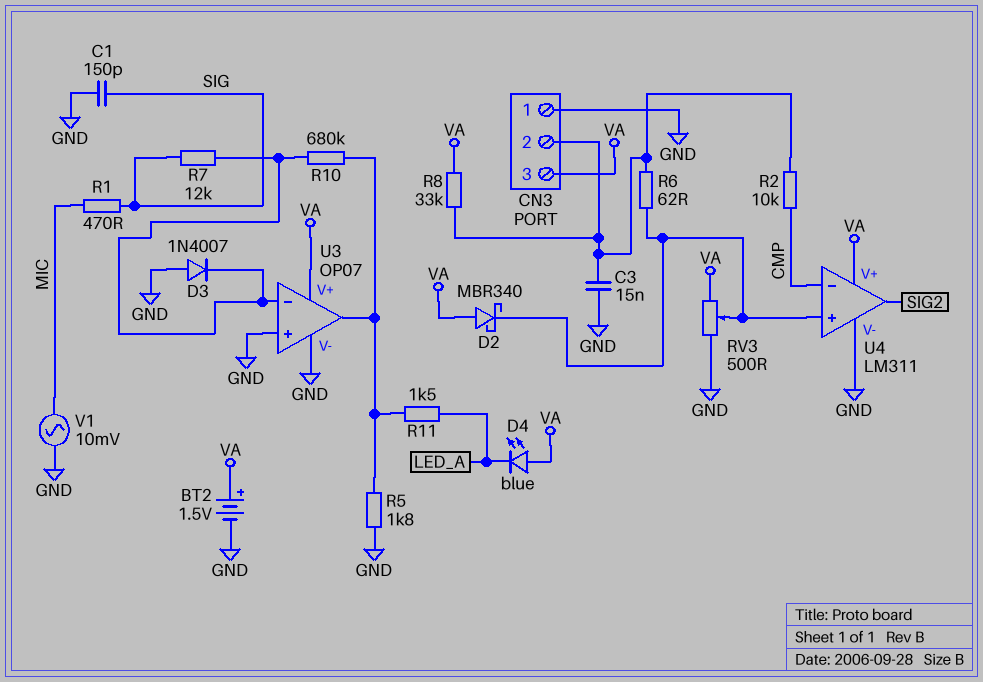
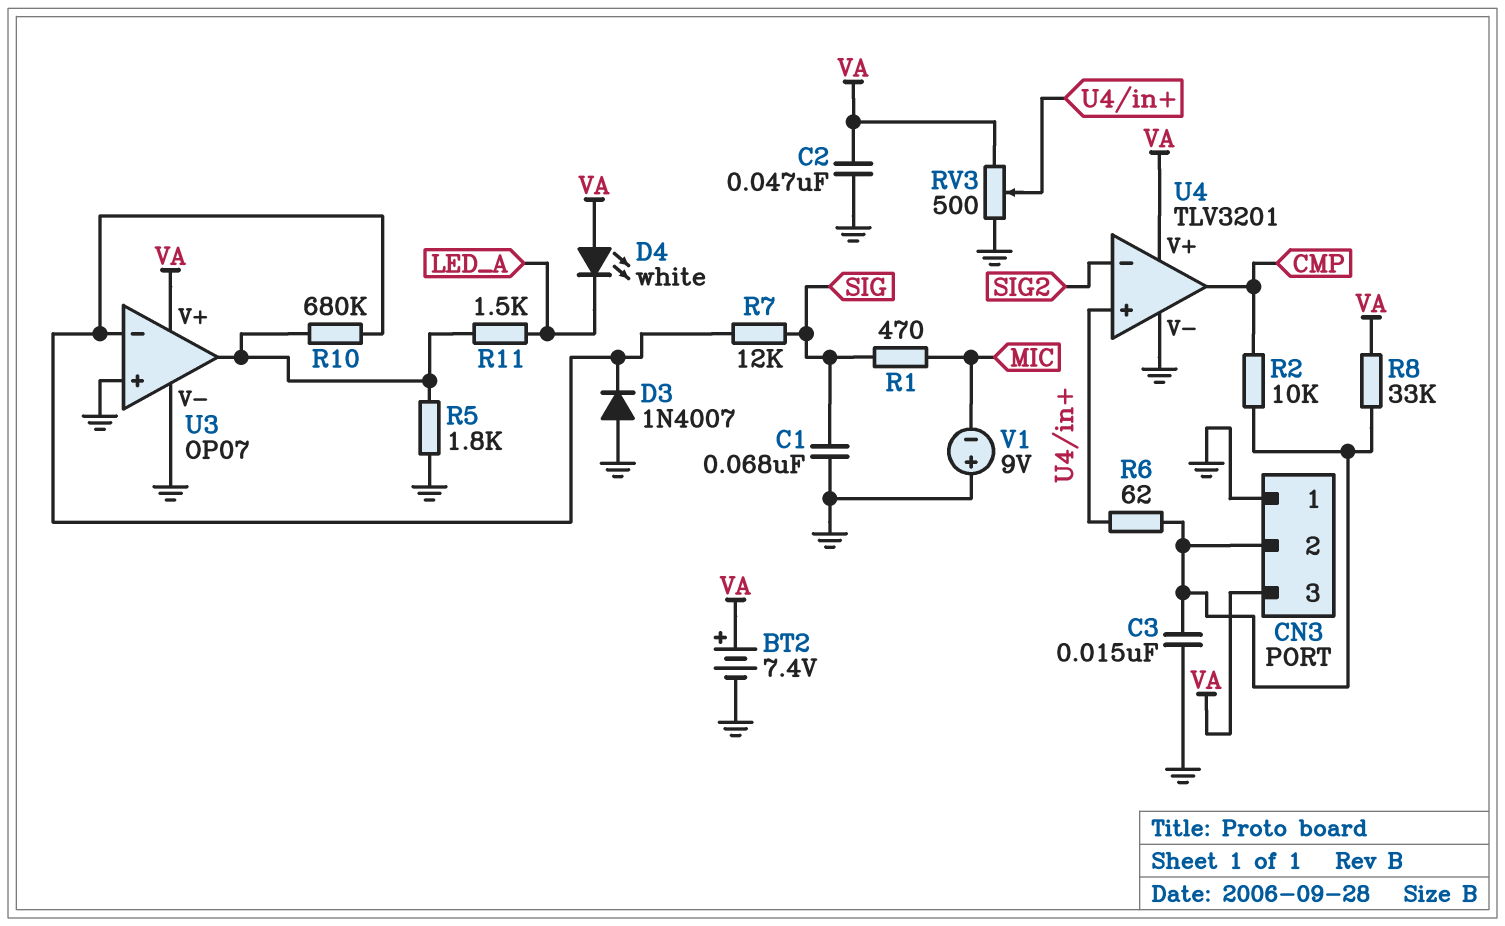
BT2: 1.5V (plus VA, minus GND) -> 7.4V (plus VA, minus GND)
C1: 150pF (GND, SIG) -> 68nF (GND, SIG)
C2: none -> 47nF (GND, VA)
D2: schottky MBR340 (A VA, K U4/in+) -> none
D4: LED blue (A VA, K LED_A) -> LED white (A VA, K LED_A)
U4: LM311 -> TLV3201
U4 pin in-: CMP -> SIG2
U4 pin out: SIG2 -> CMP
V1: AC 10mV (GND, MIC) -> 9V (plus GND, minus MIC)

